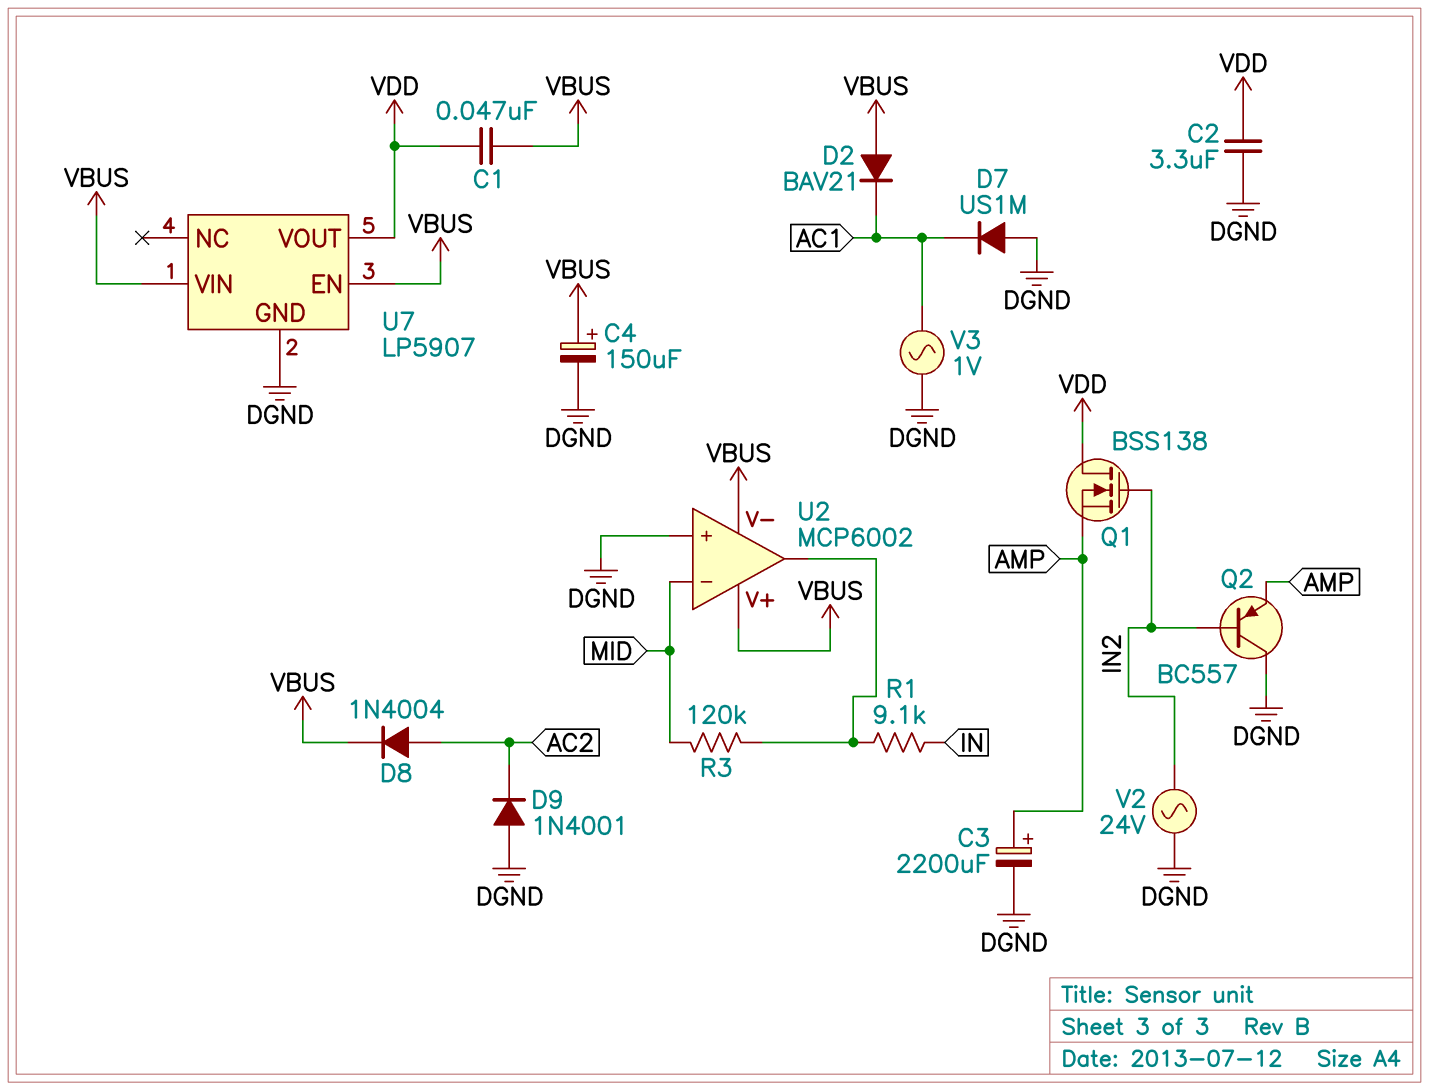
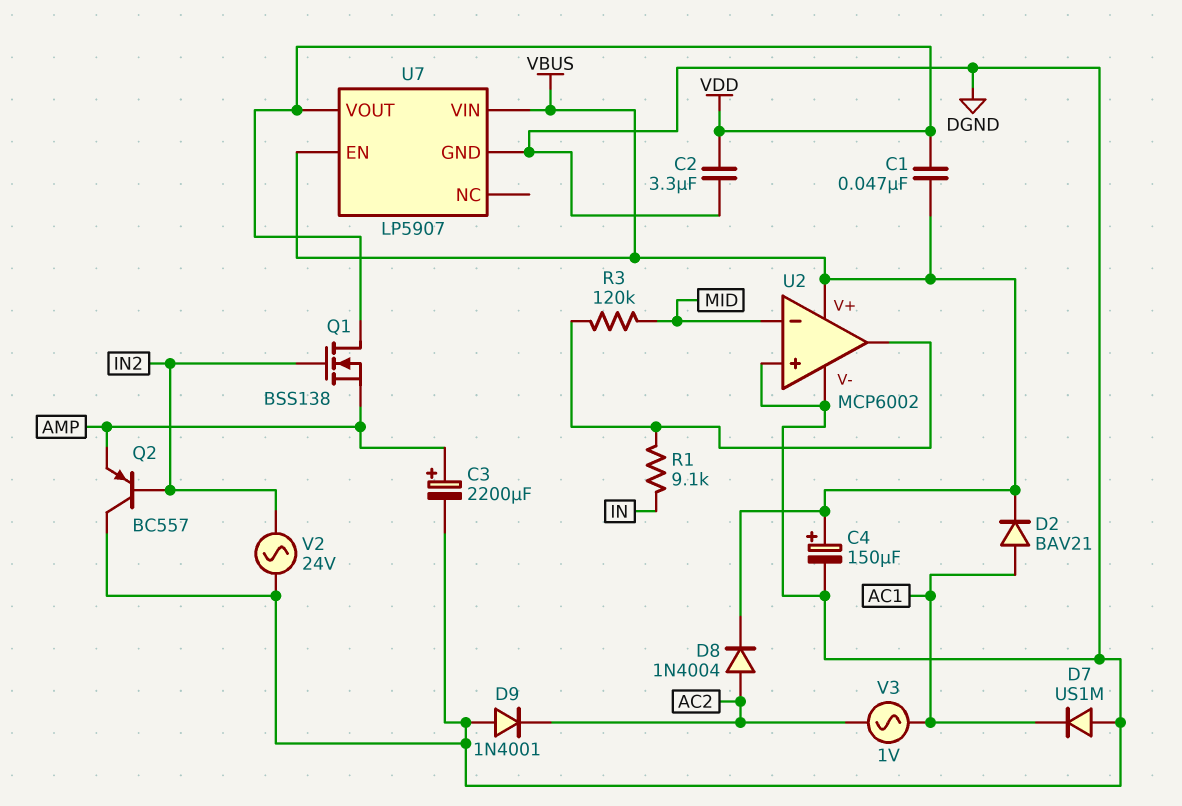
D2: diode BAV21 (A VBUS, K AC1) -> diode BAV21 (A AC1, K VBUS)
U2 pin V-: VBUS -> DGND
V3: AC 1V (AC1, DGND) -> AC 1V (AC1, AC2)

